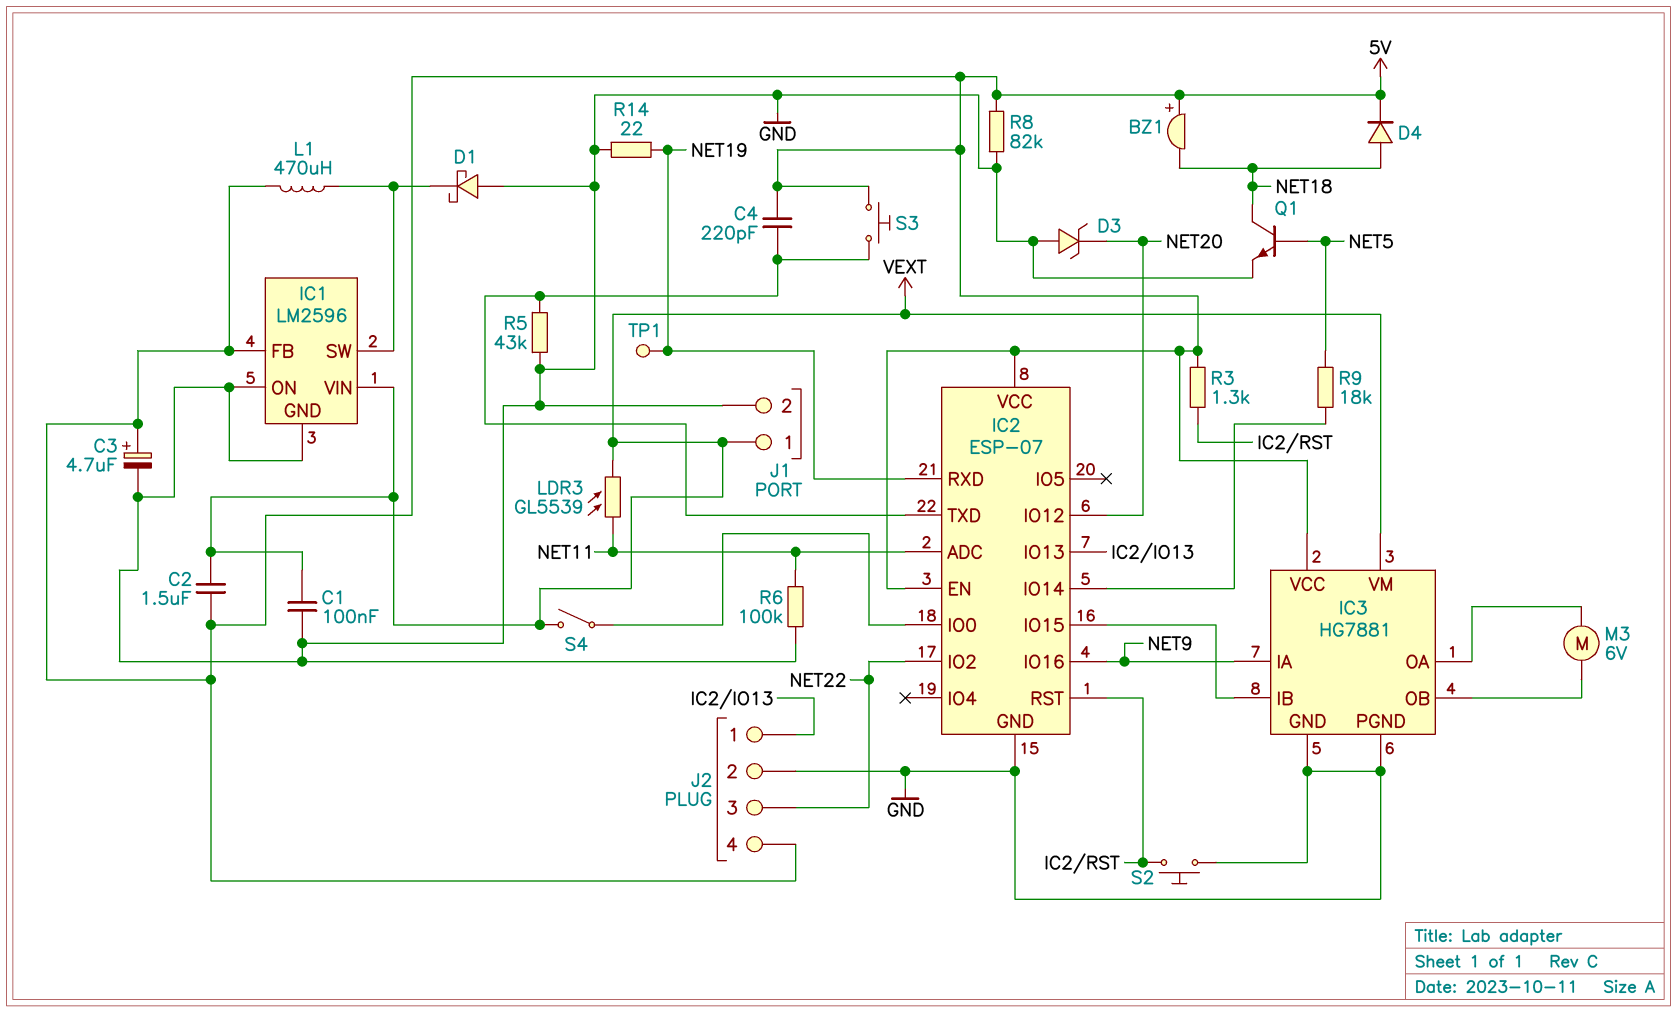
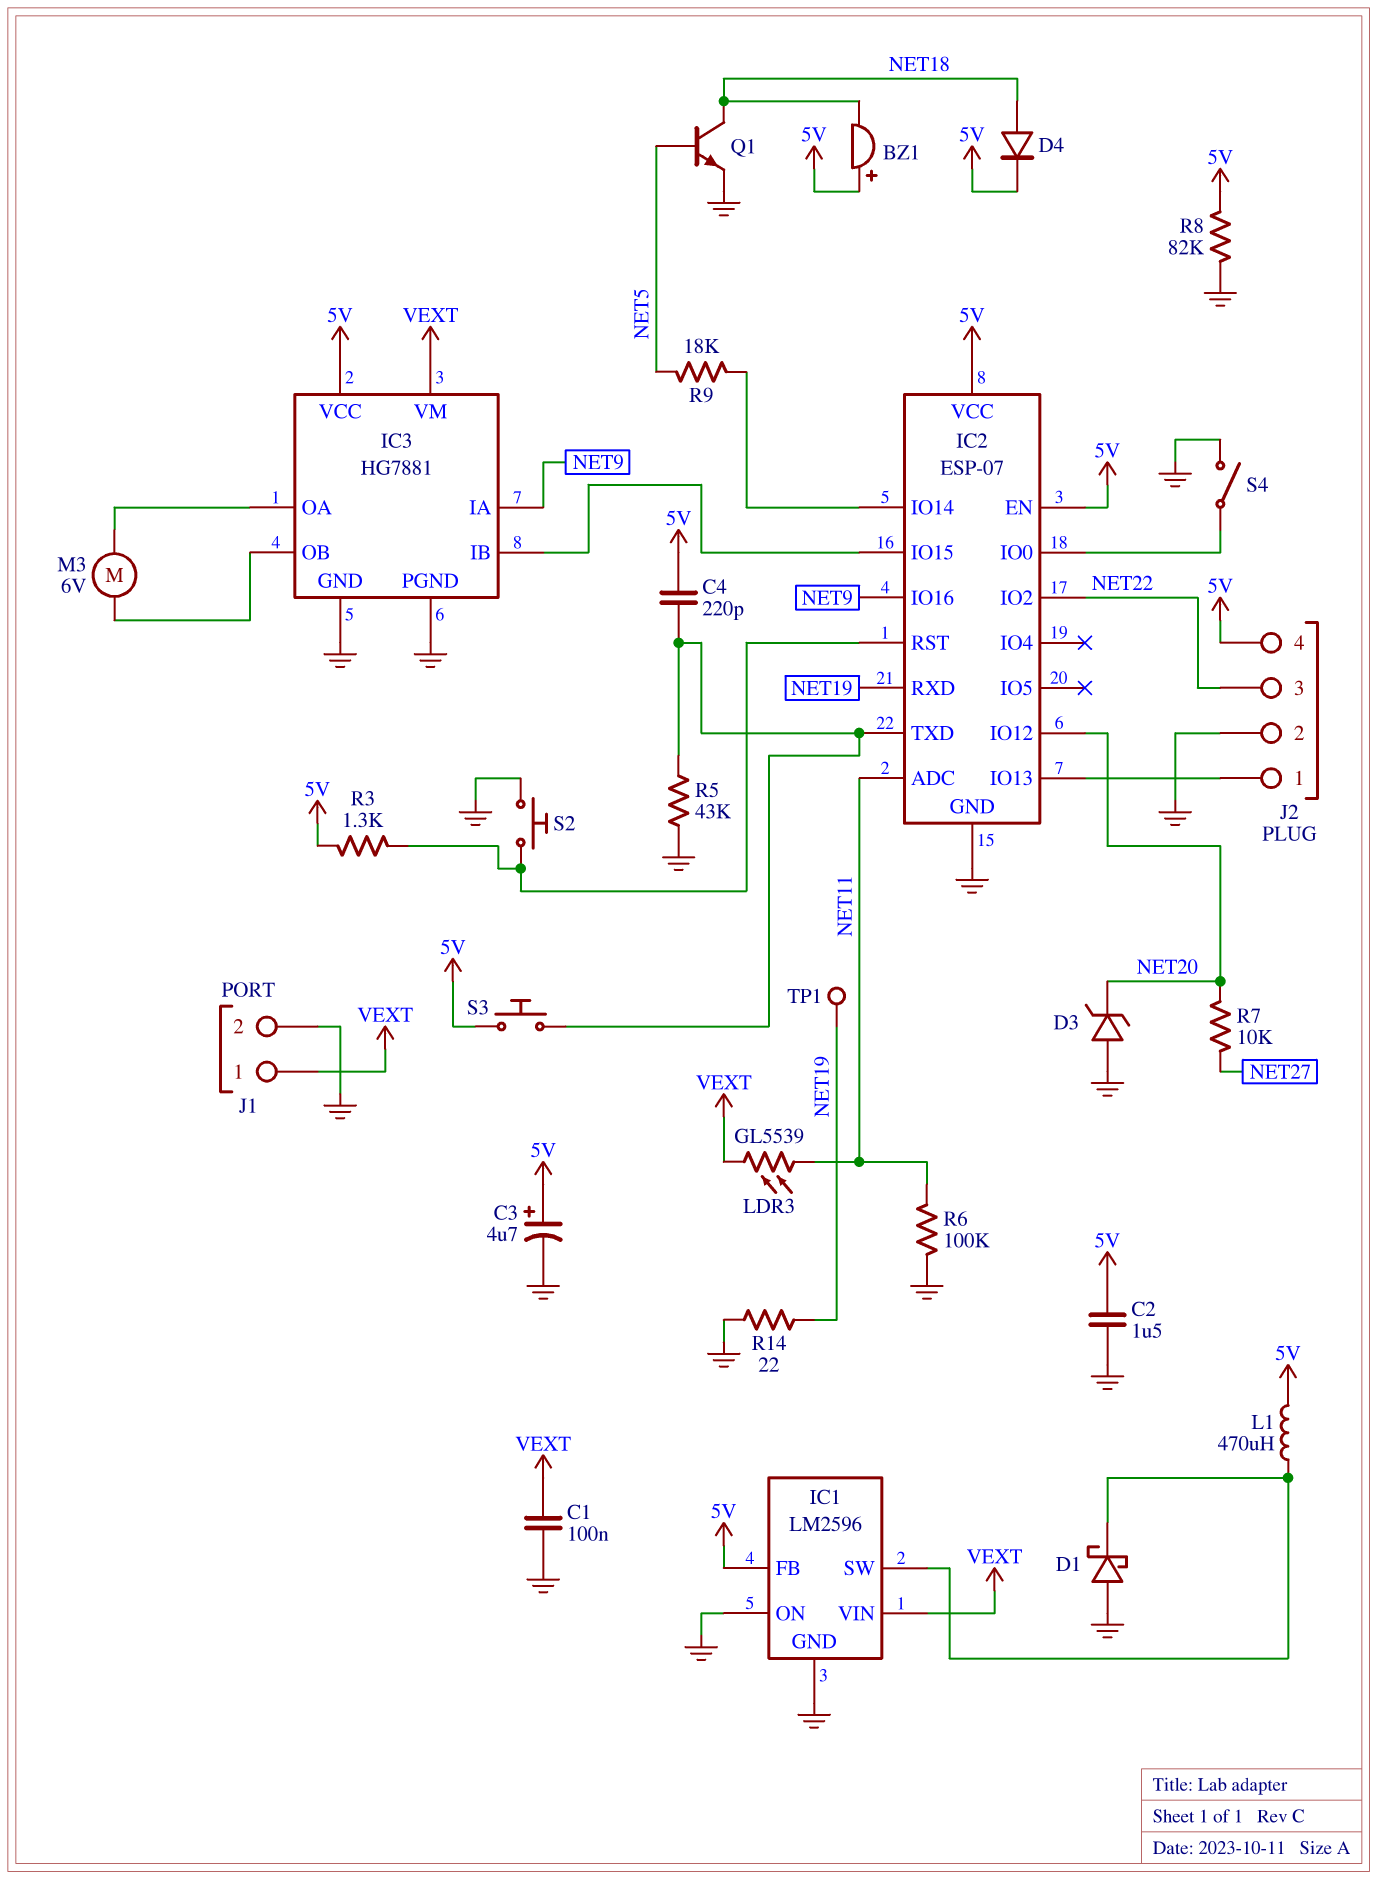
C2: 1.5uF (5V, VEXT) -> 1.5uF (5V, GND)
R7: none -> 10k (NET20, NET27)
S4: switch (IC2/IO0, VEXT) -> switch (GND, IC2/IO0)

